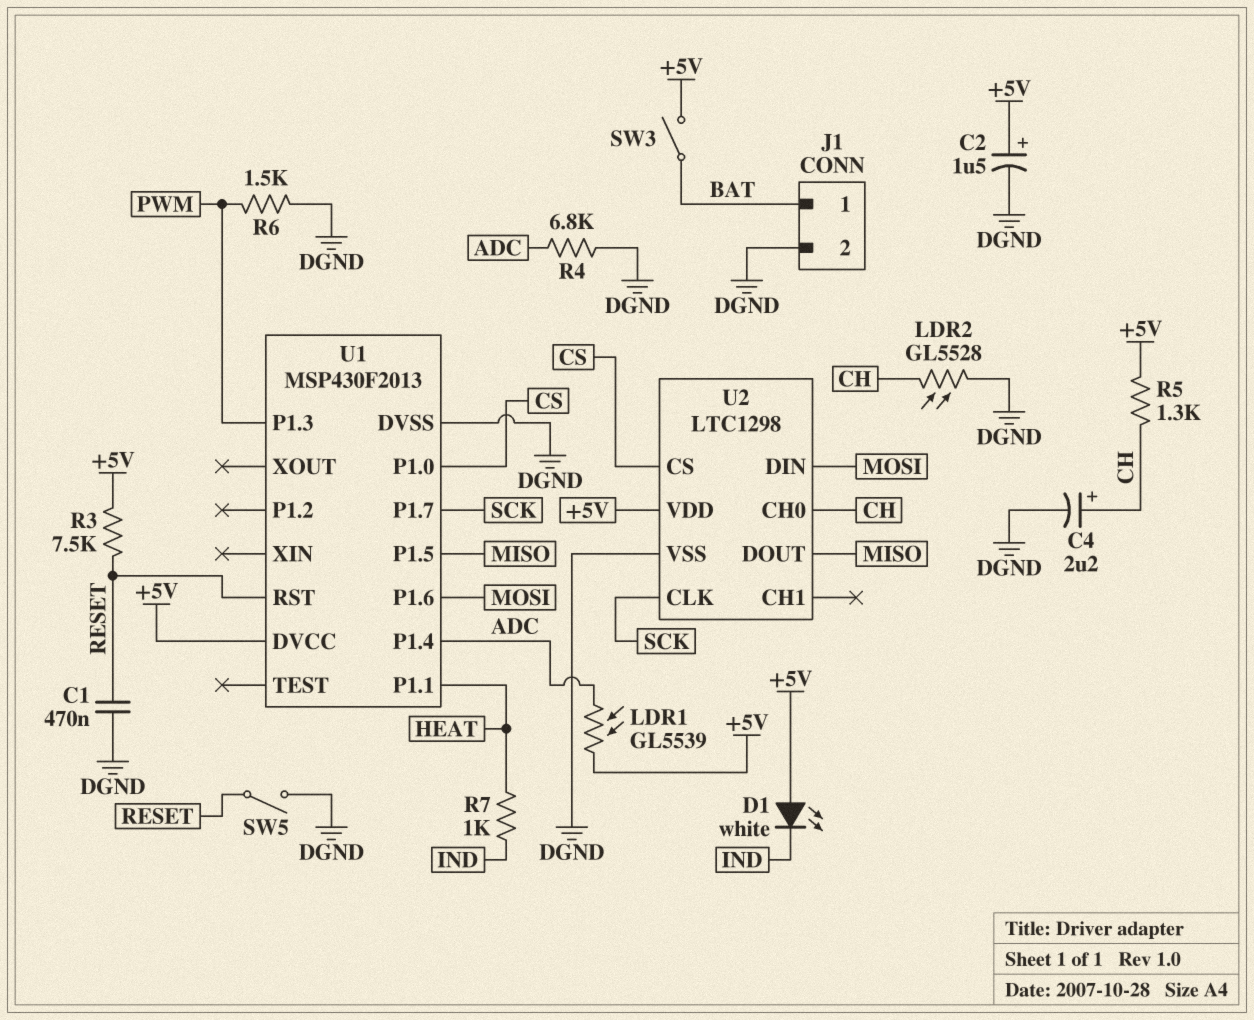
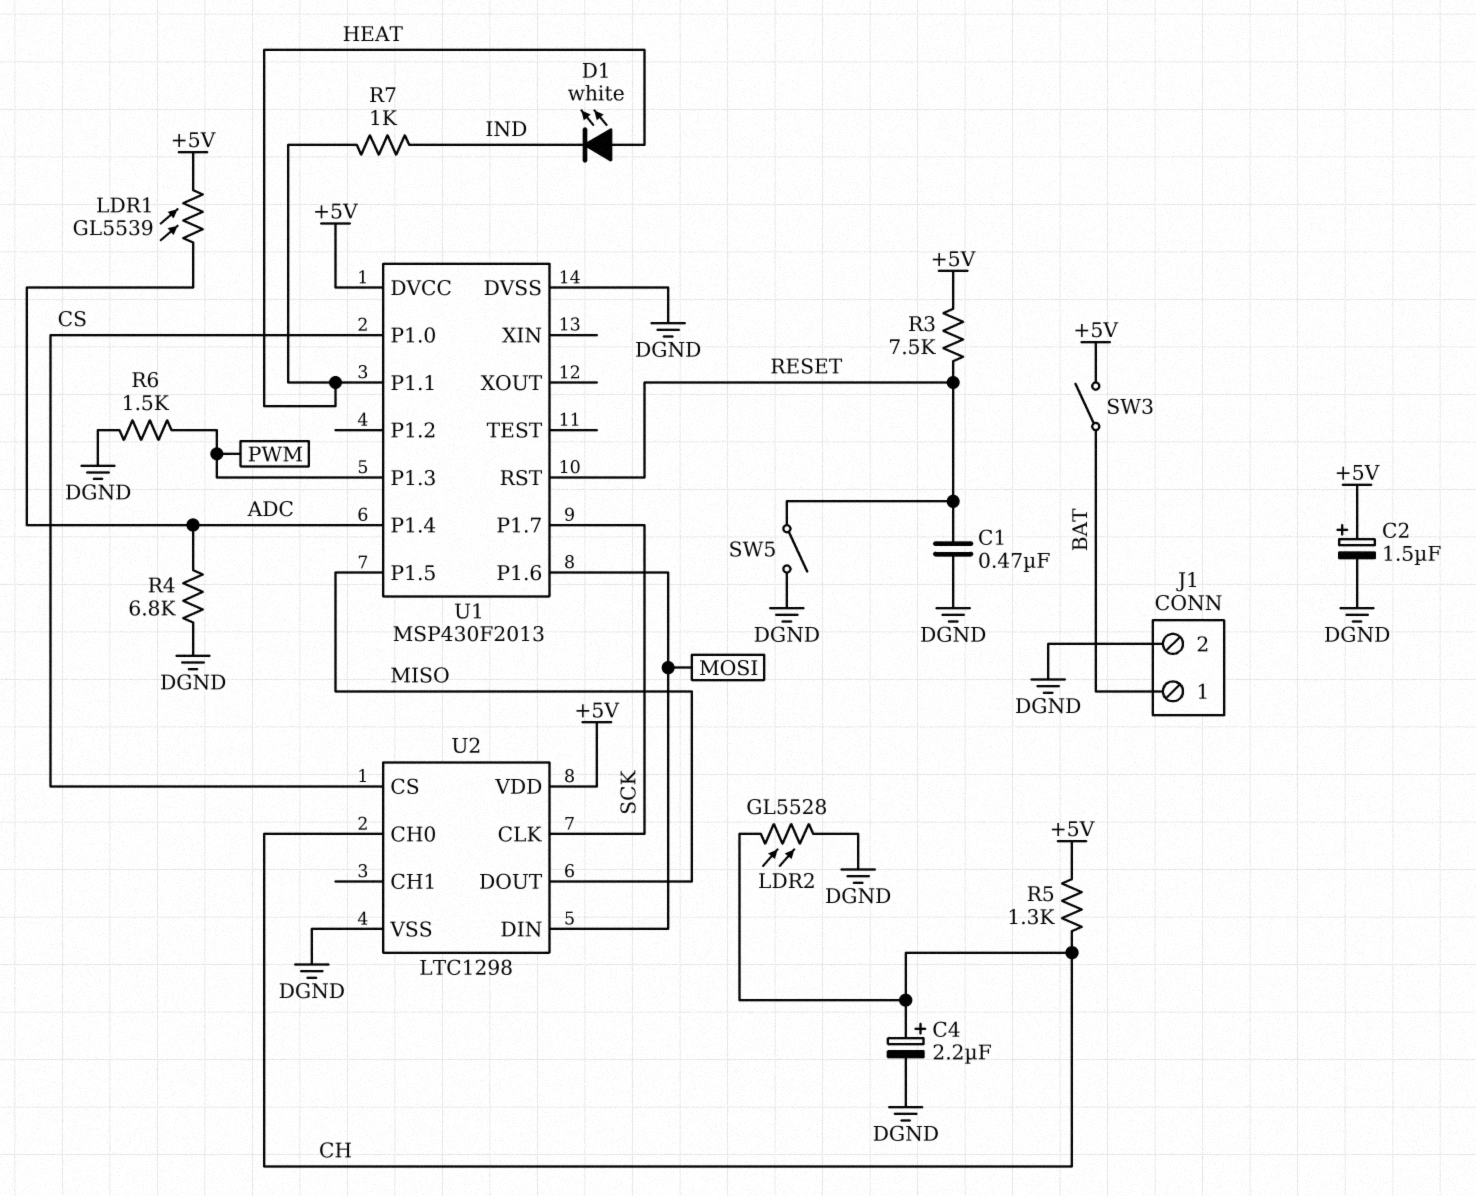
D1: LED white (A +5V, K IND) -> LED white (A HEAT, K IND)

